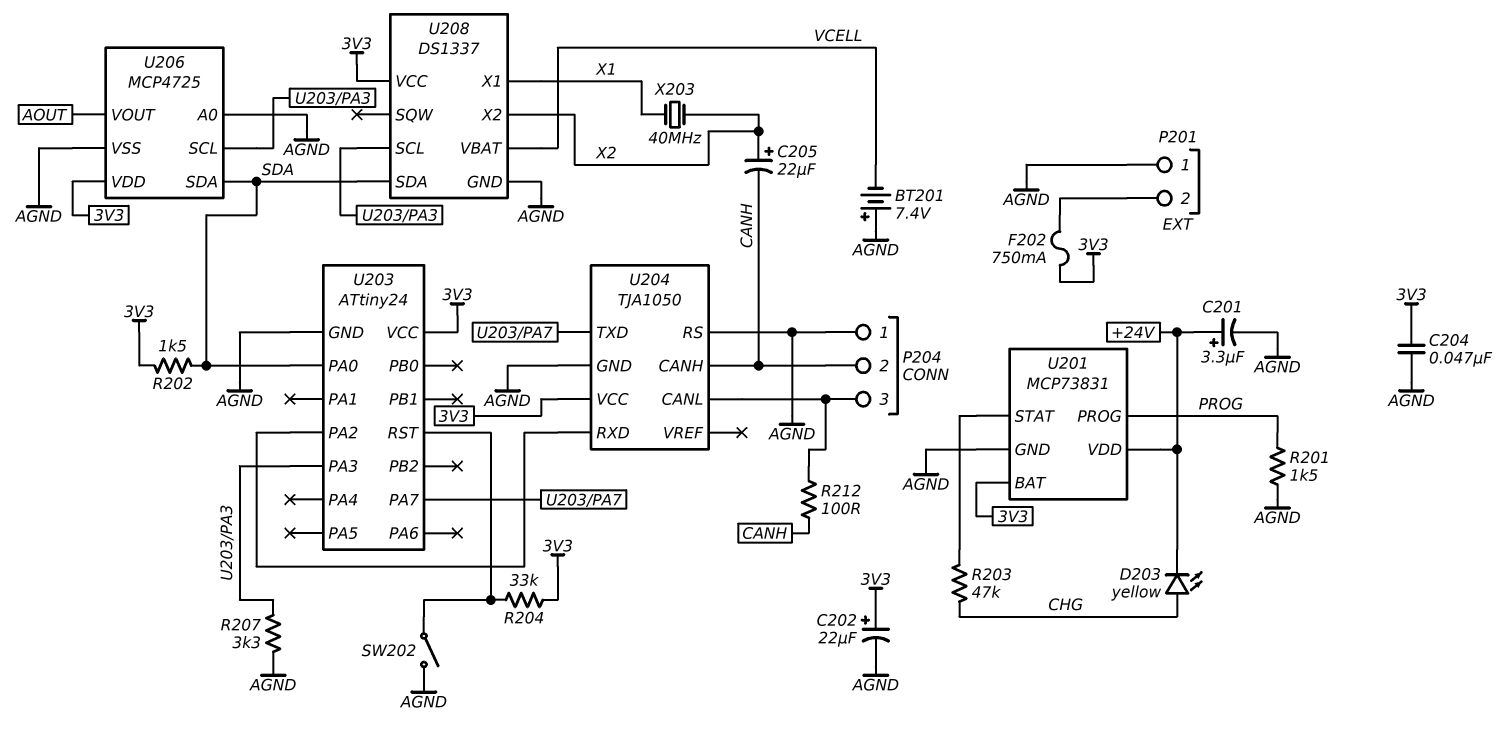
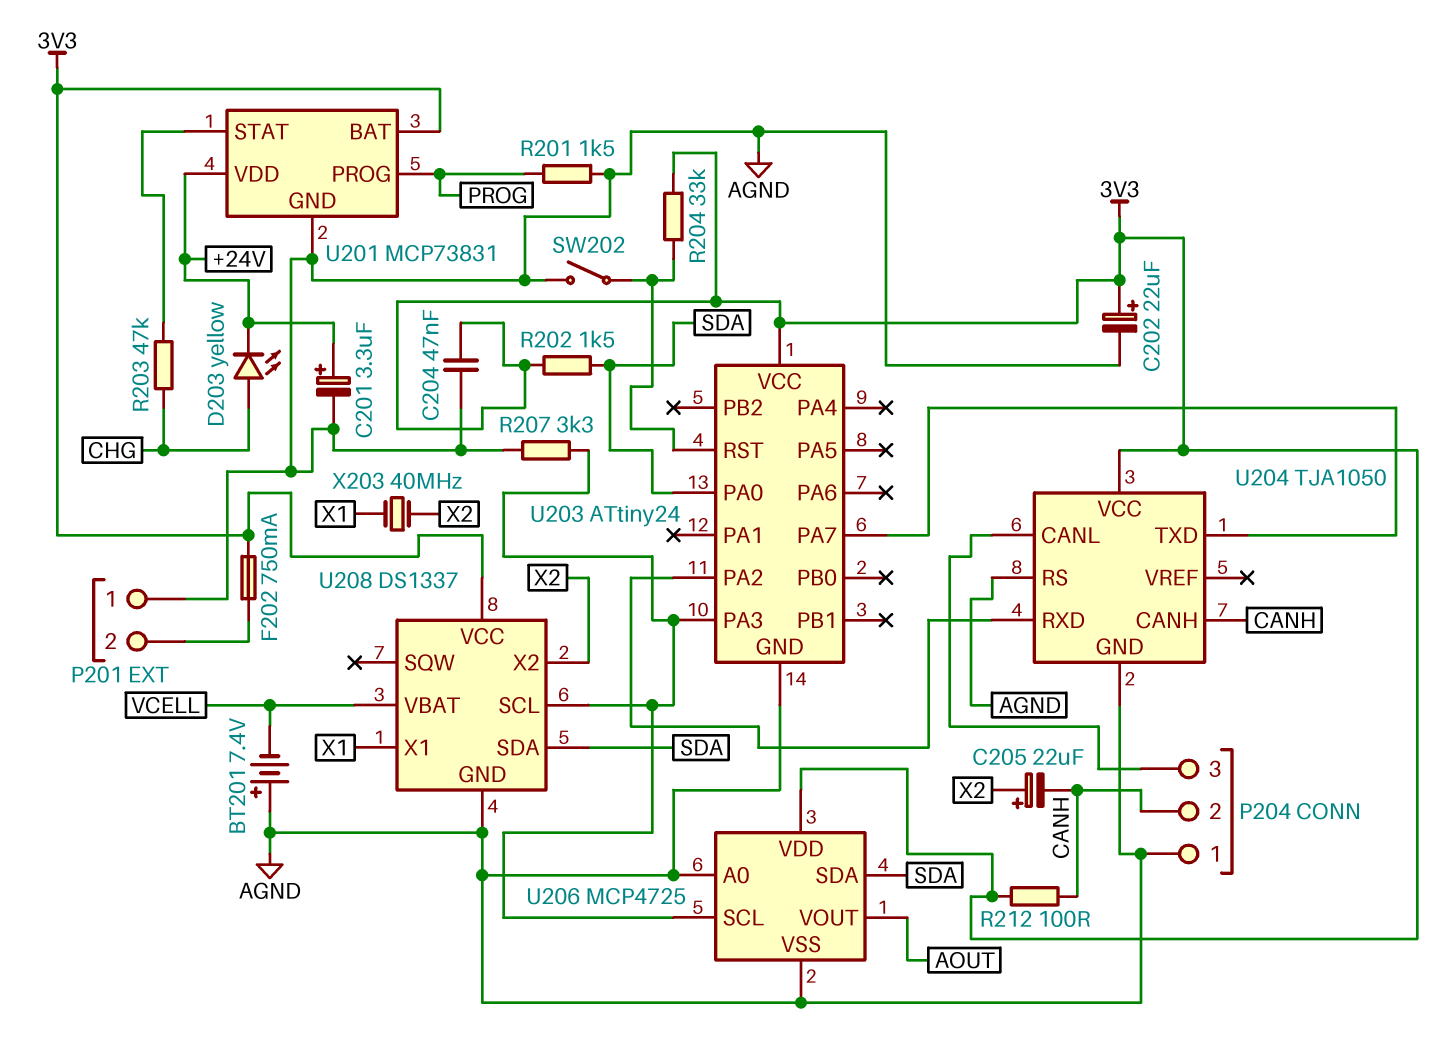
R212: 100 (CANH, P204/3) -> 100 (3V3, CANH)

